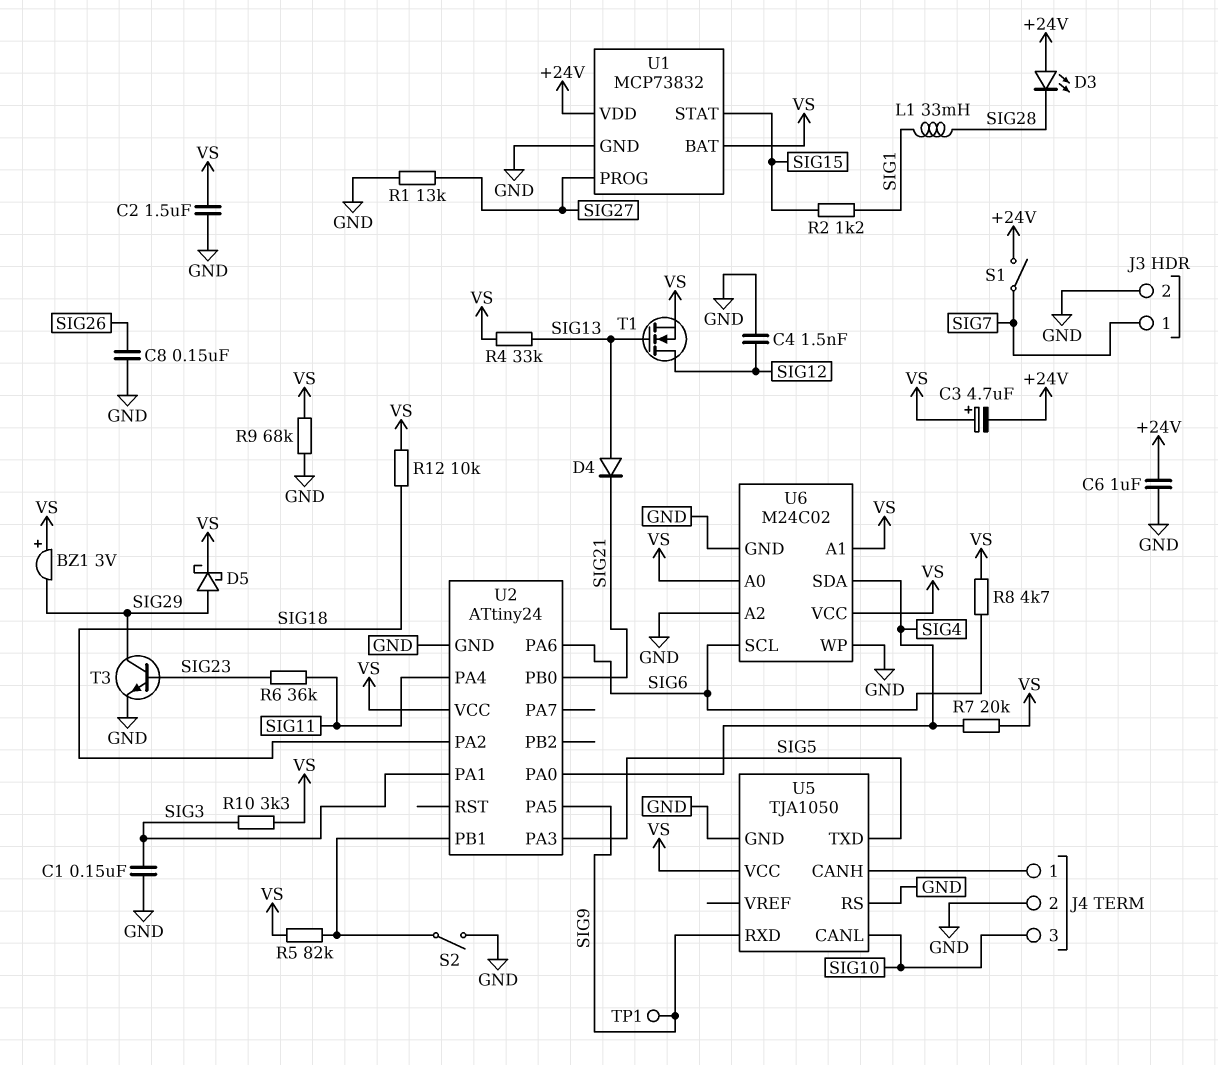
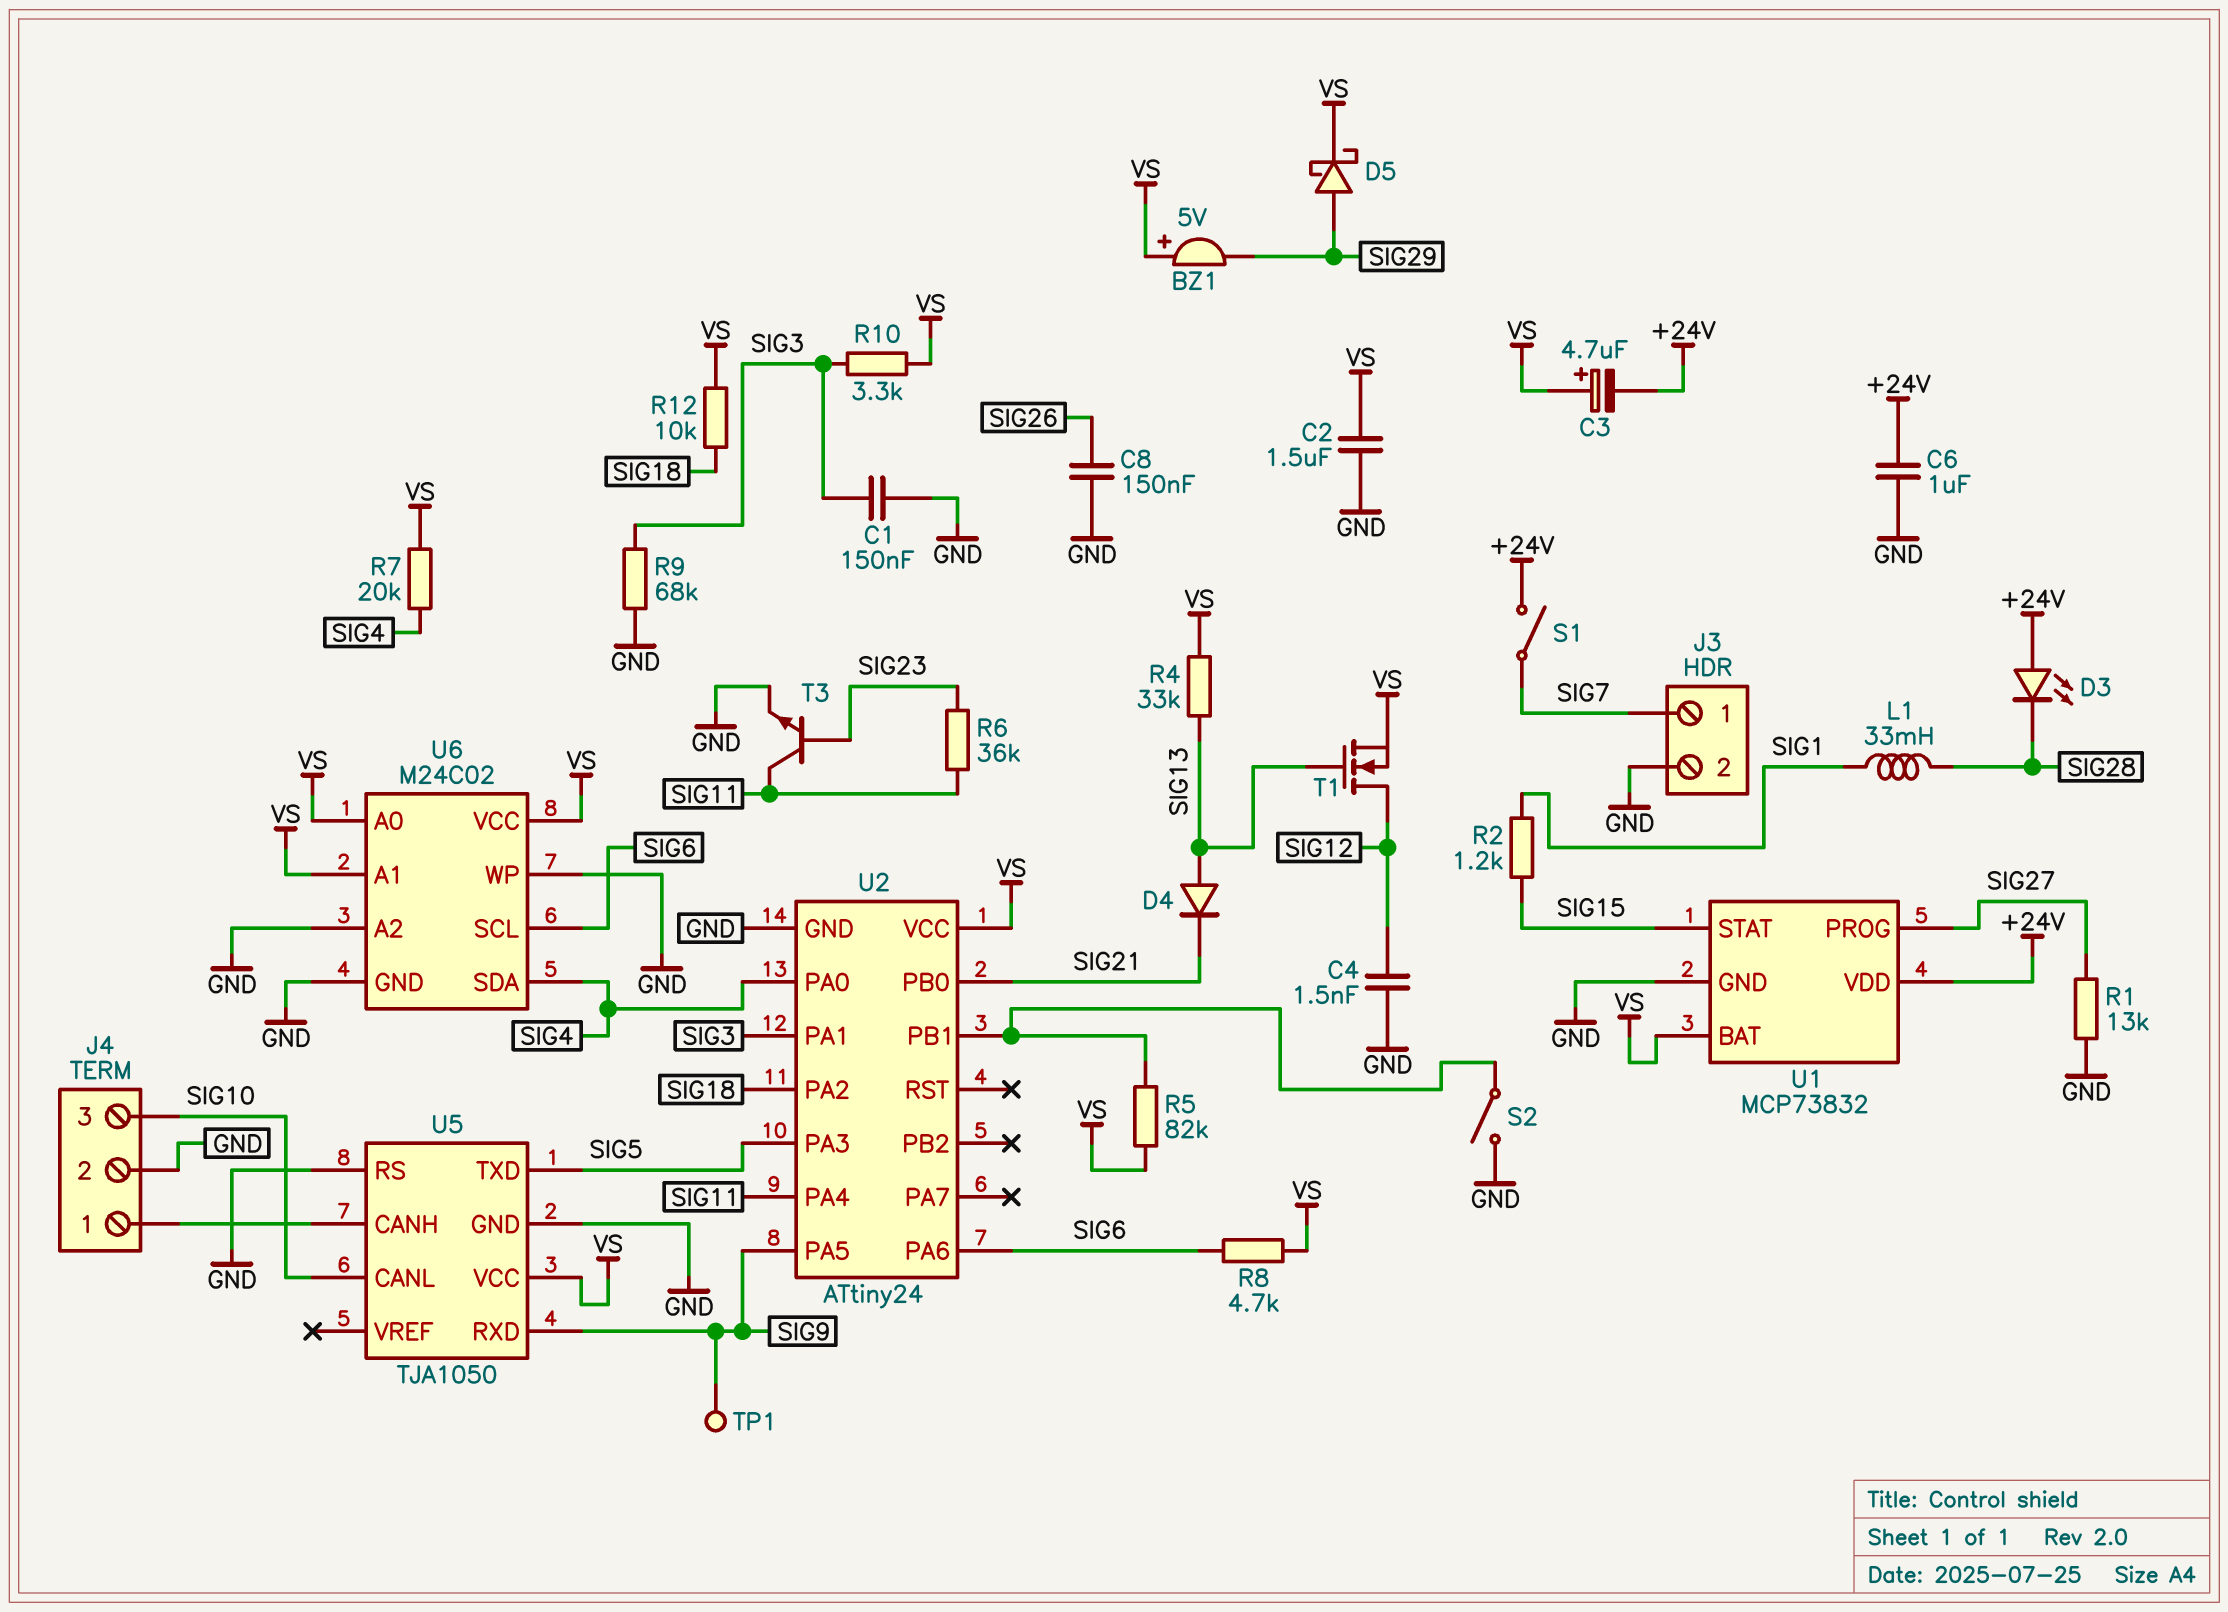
BZ1: buzzer 3V (plus VS, minus SIG29) -> buzzer 5V (plus VS, minus SIG29)
R9: 68k (GND, VS) -> 68k (GND, SIG3)
T3: NPN (B SIG23, C SIG29, E GND) -> NPN (B SIG23, C SIG11, E GND)

